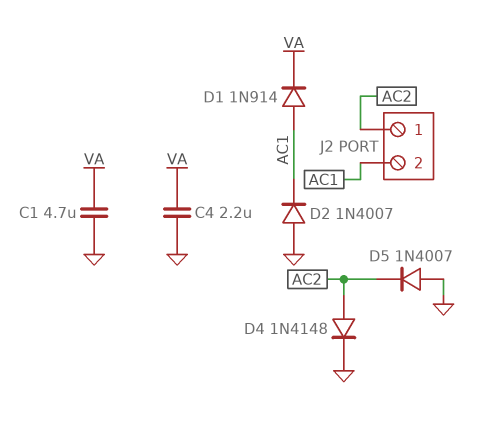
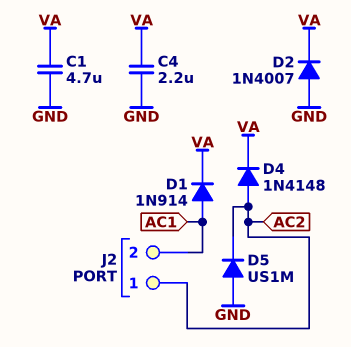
D2: diode 1N4007 (A GND, K AC1) -> diode 1N4007 (A GND, K VA)
D4: diode 1N4148 (A AC2, K GND) -> diode 1N4148 (A AC2, K VA)
D5: diode 1N4007 (A GND, K AC2) -> diode US1M (A GND, K AC2)

